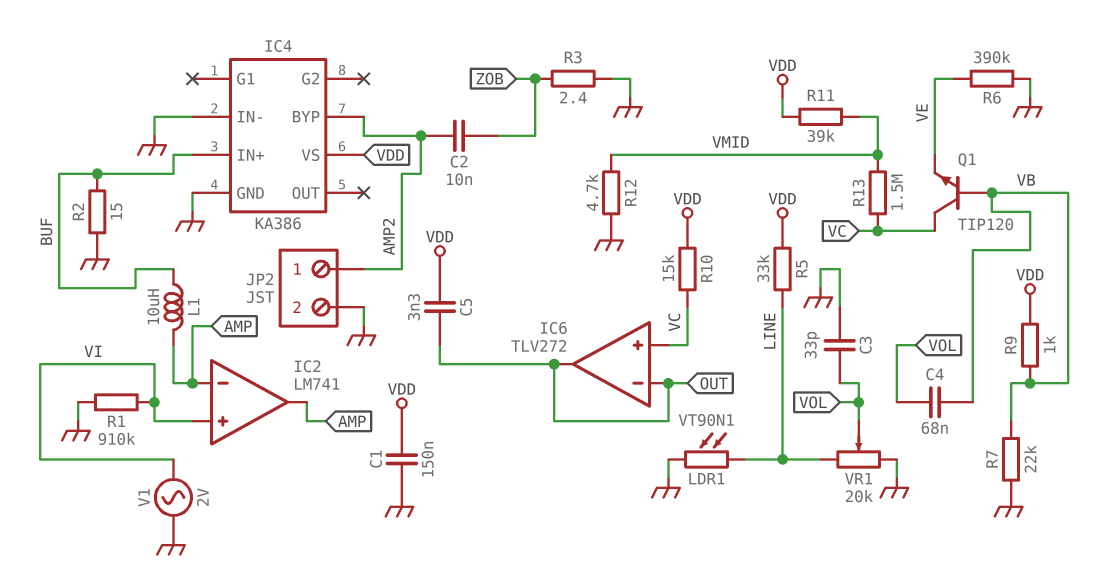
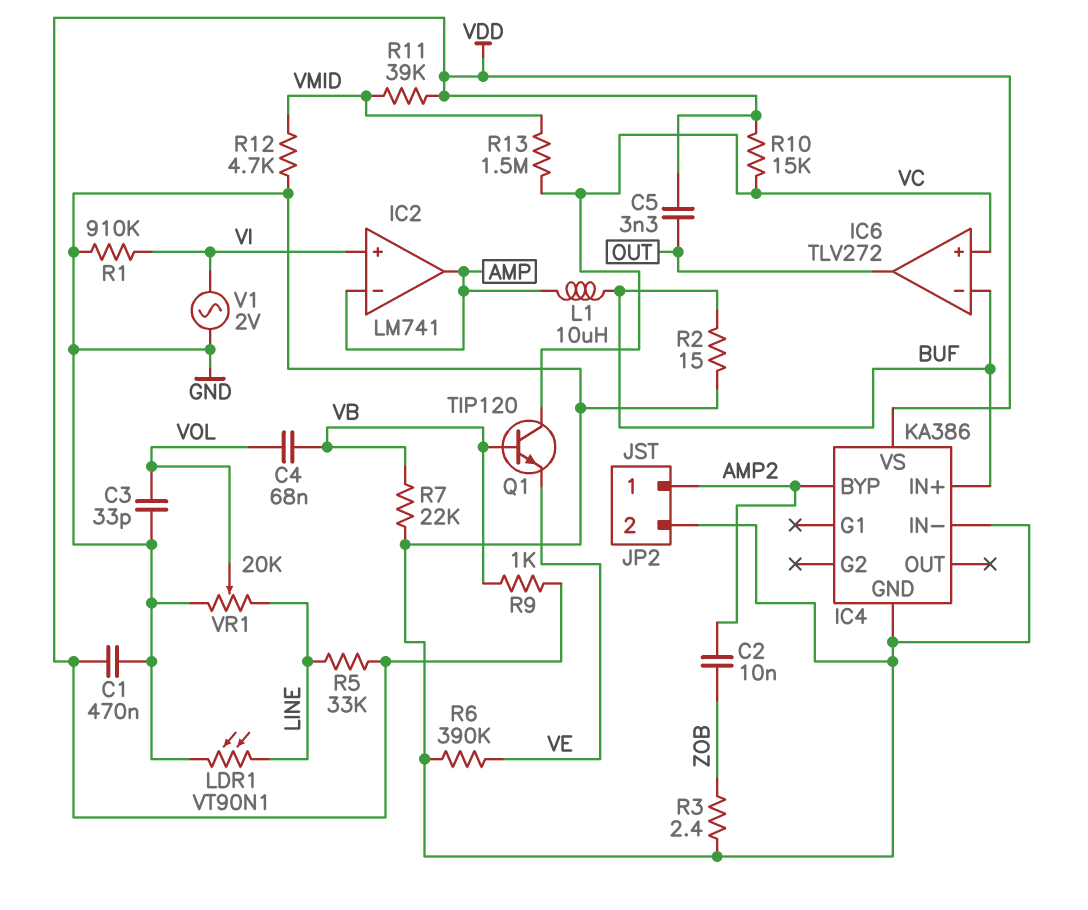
C1: 150nF (GND, VDD) -> 470nF (GND, VDD)
IC6 pin in-: OUT -> BUF

